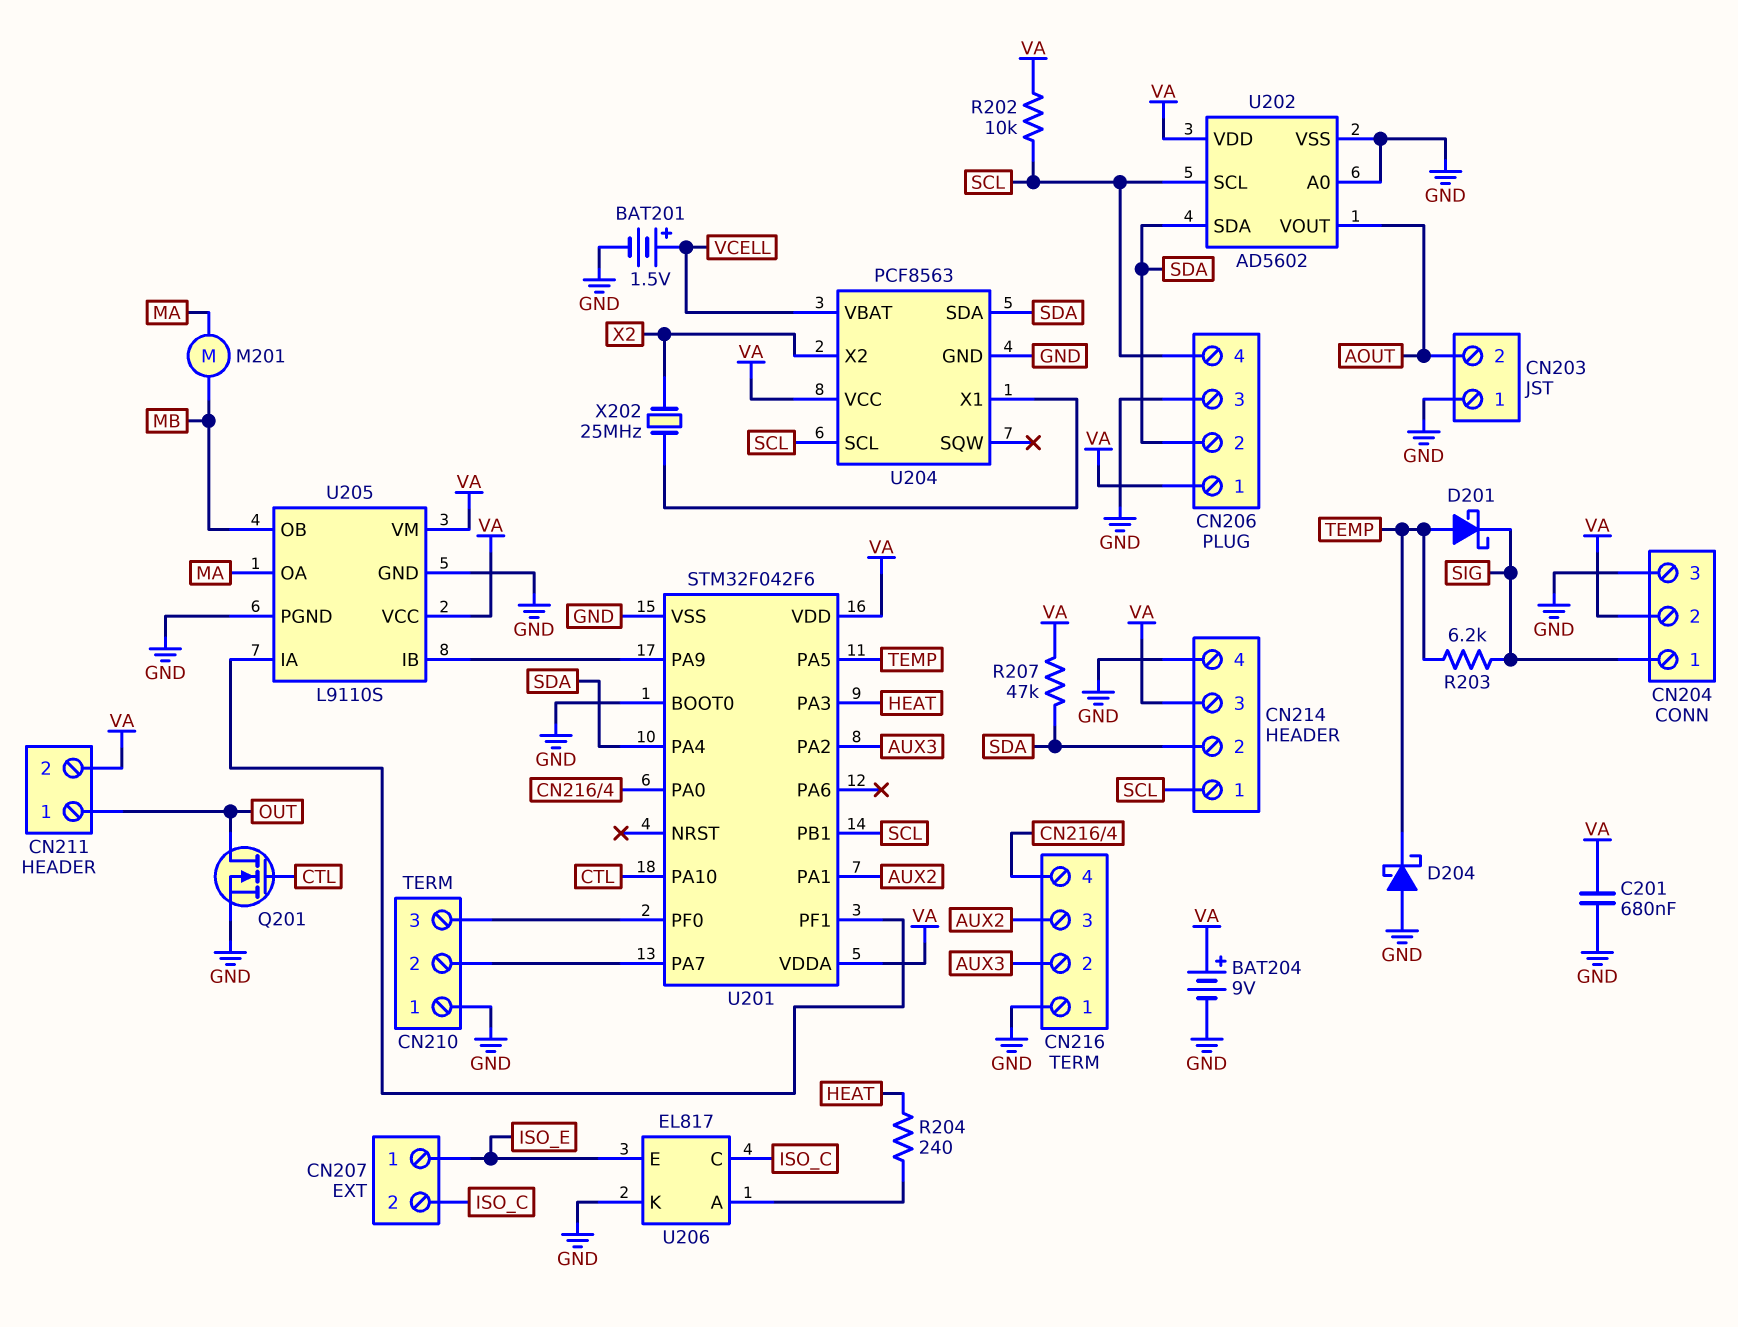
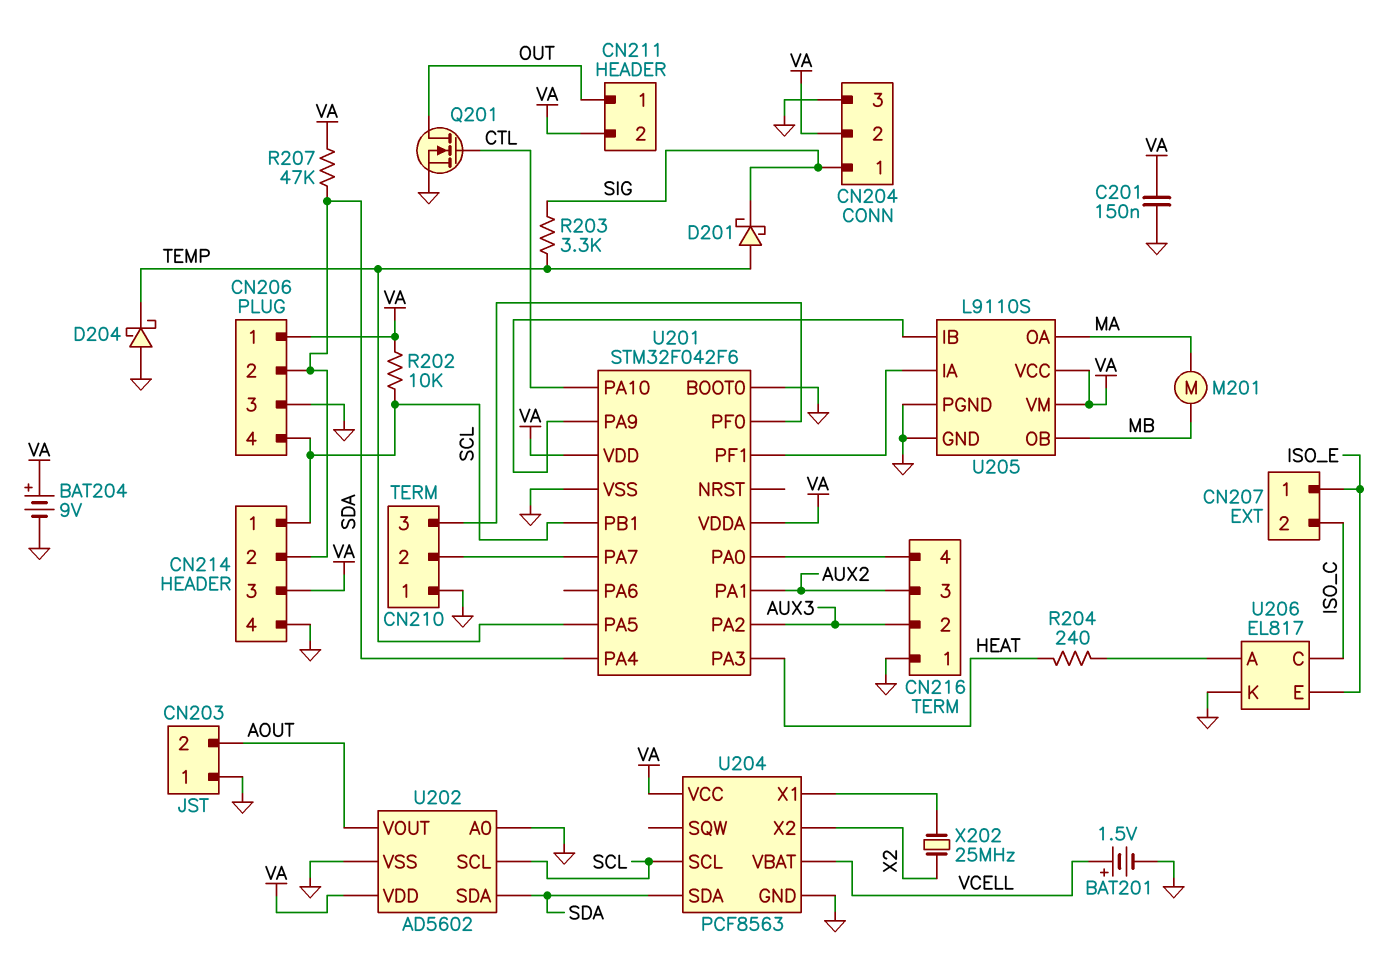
C201: 680nF (GND, VA) -> 150nF (GND, VA)
R203: 6.2k (SIG, TEMP) -> 3.3k (SIG, TEMP)

